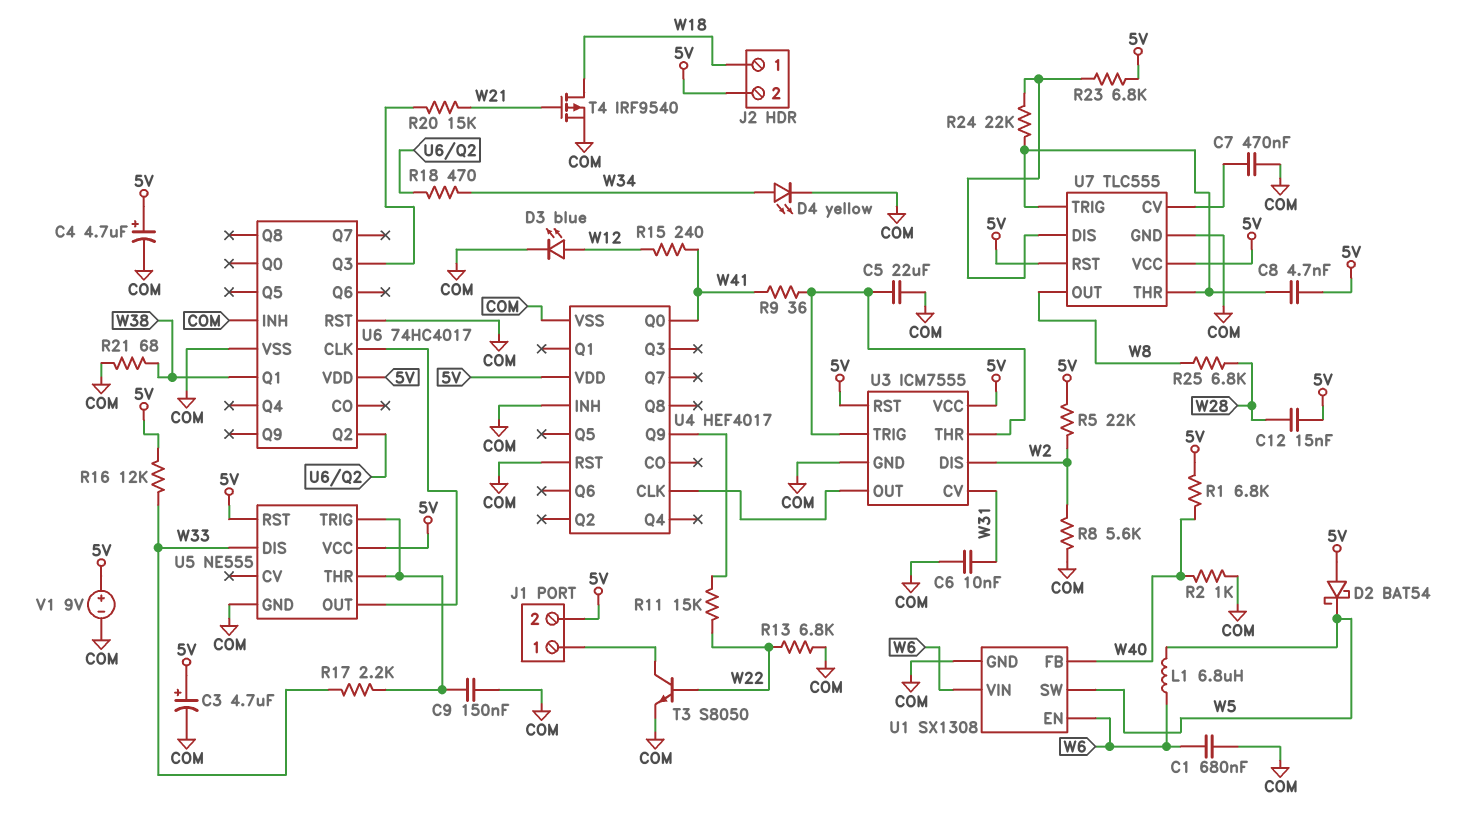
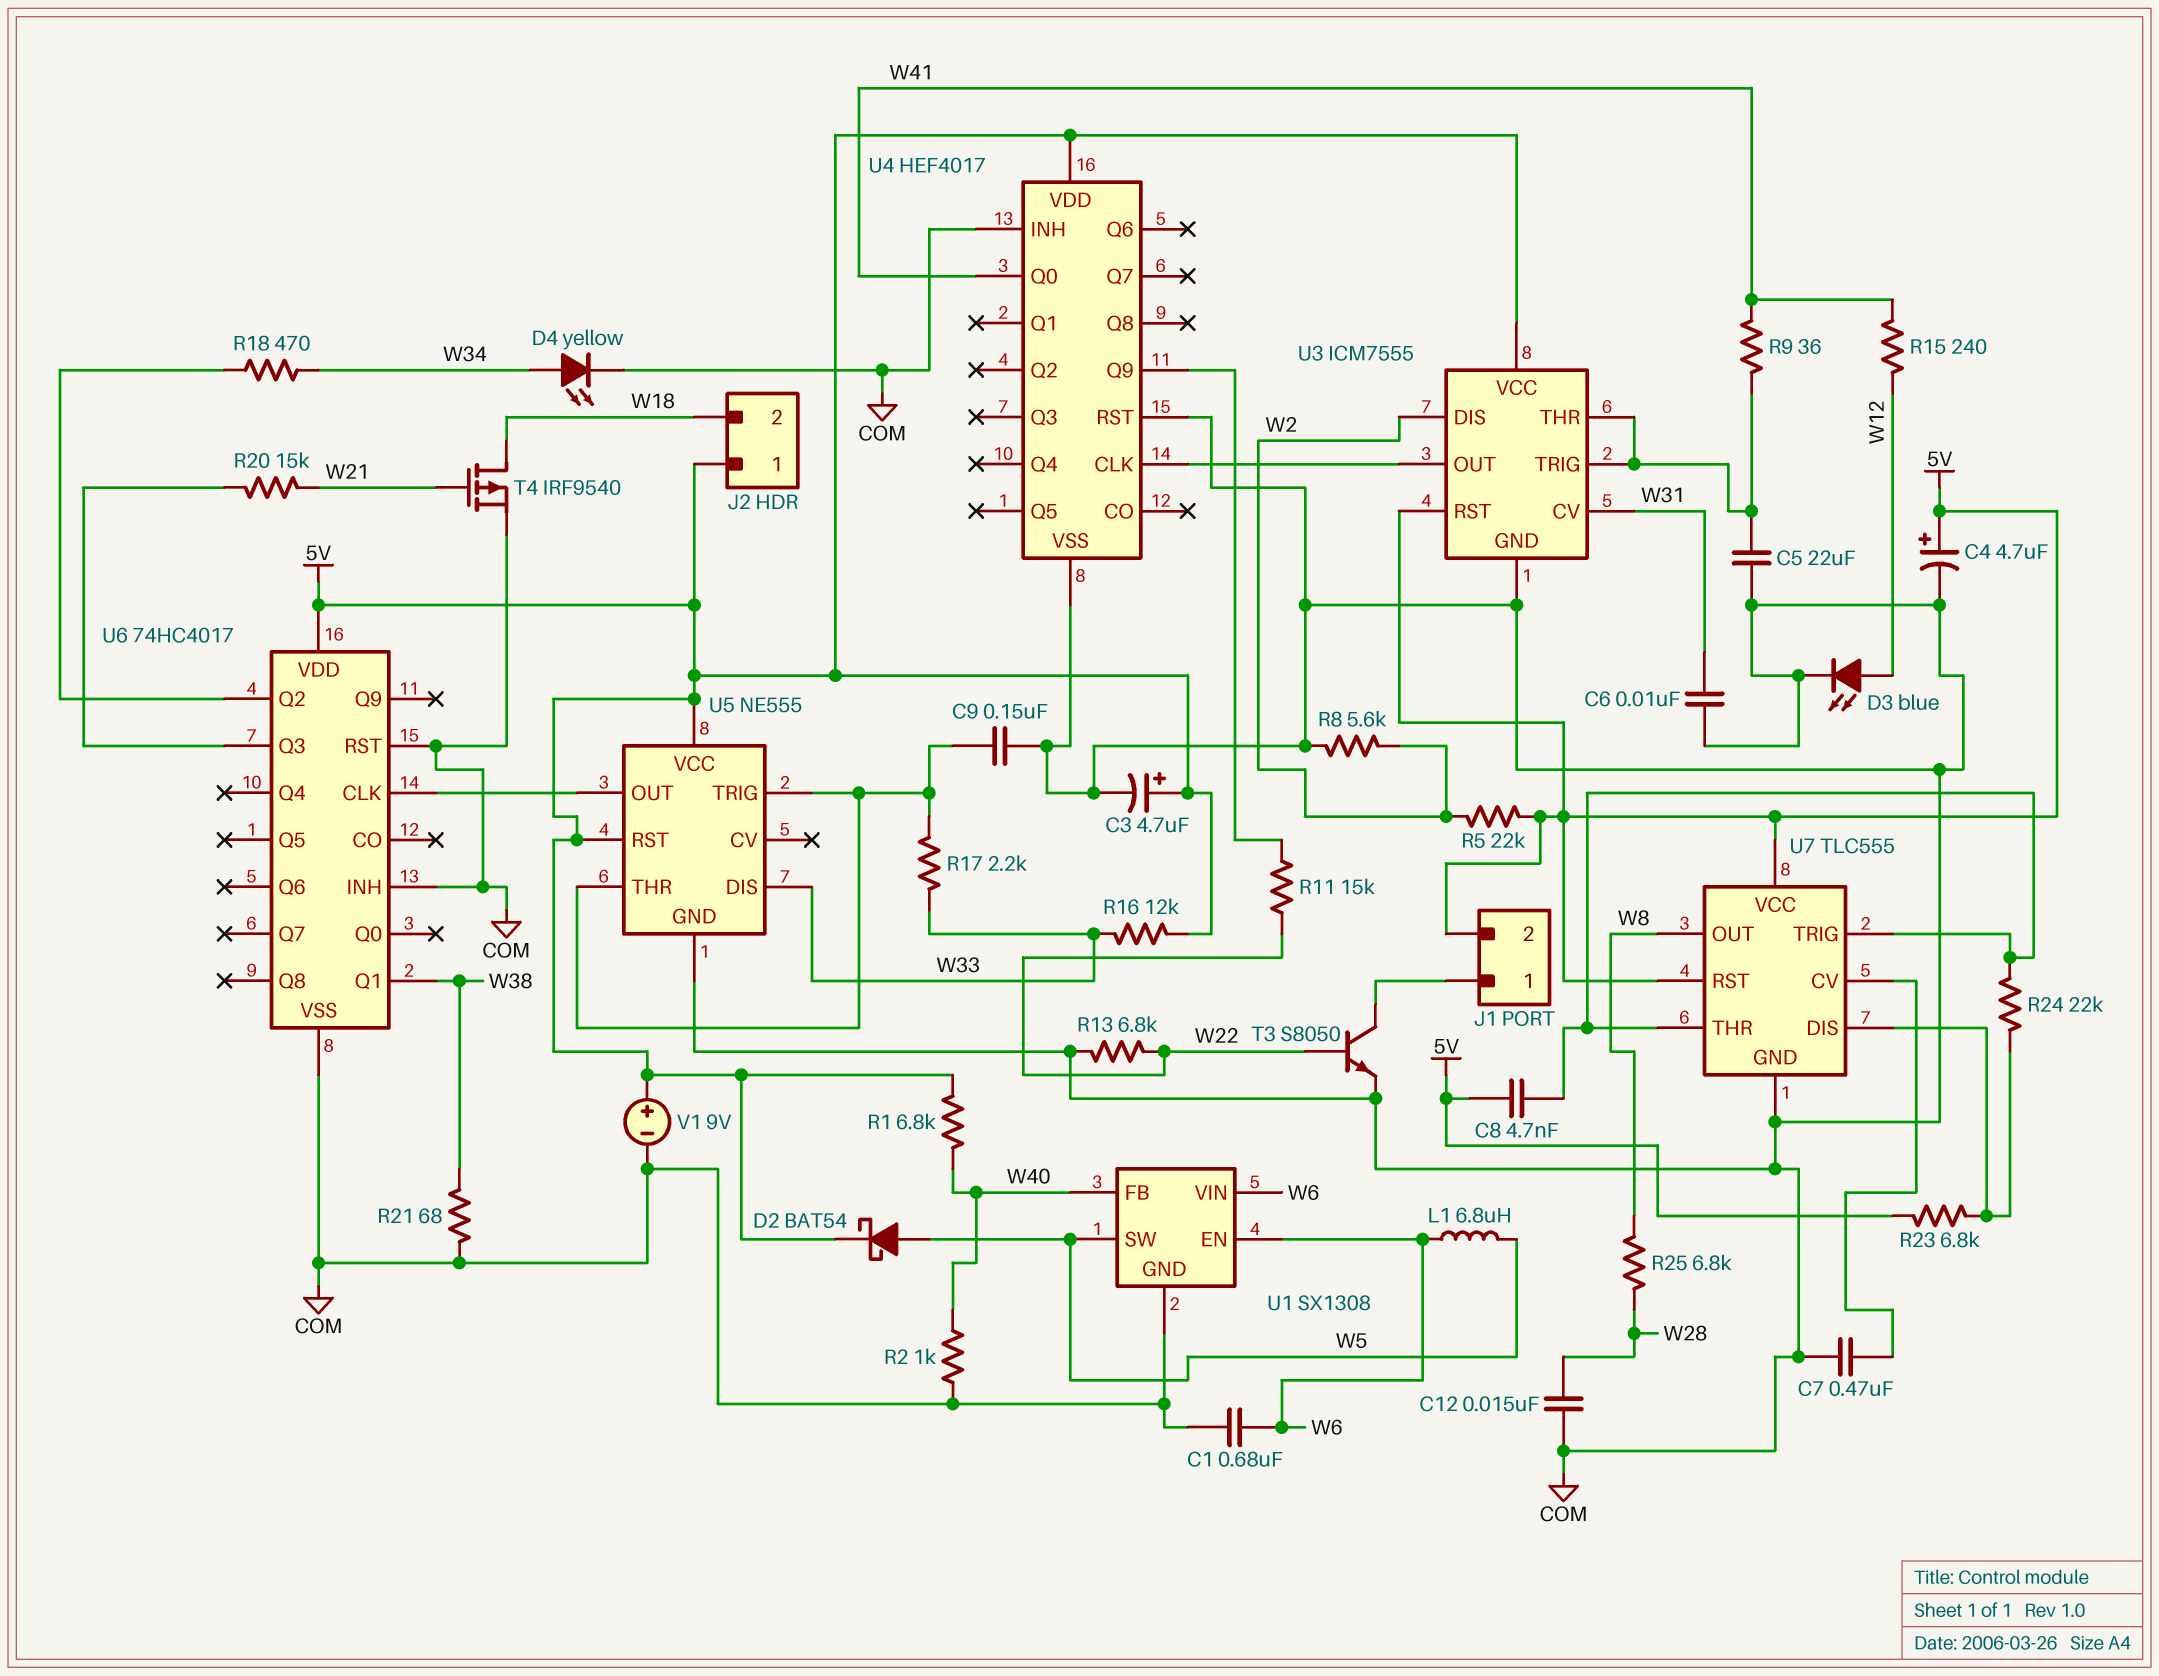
C12: 15nF (5V, W28) -> 15nF (COM, W28)
D2: schottky BAT54 (A 5V, K W5) -> schottky BAT54 (A W5, K 5V)
J2 pin 1: W18 -> 5V
J2 pin 2: 5V -> W18

